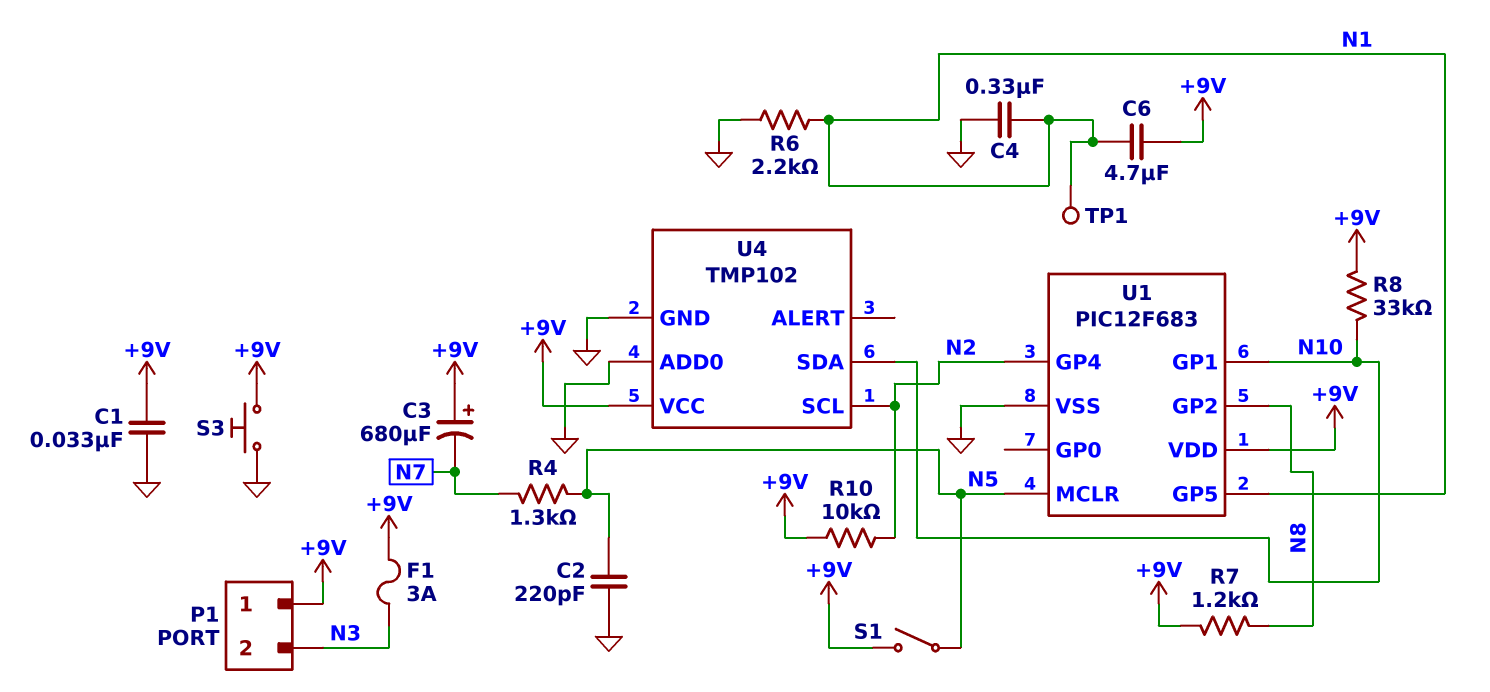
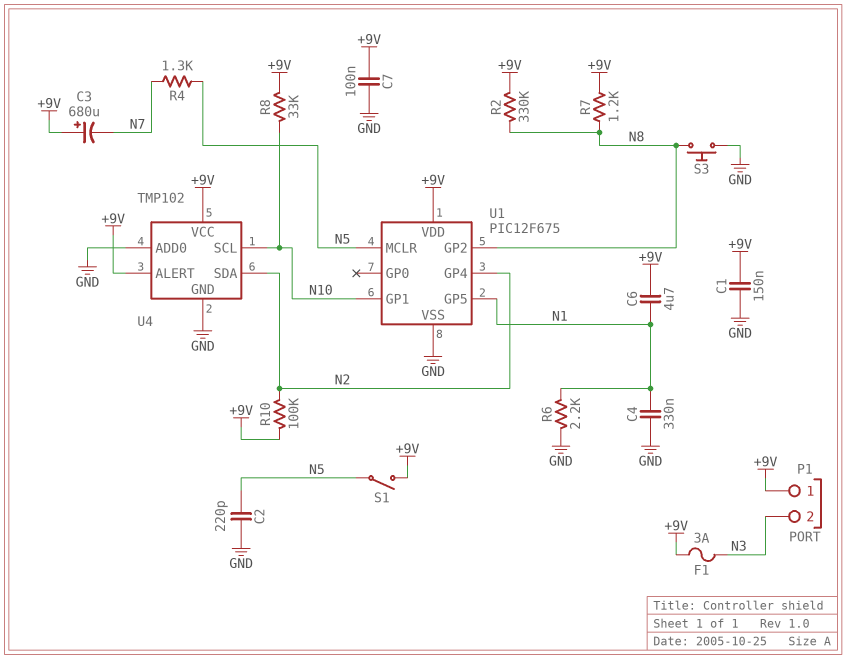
C1: 33nF (+9V, GND) -> 150nF (+9V, GND)
C7: none -> 100nF (+9V, GND)
R2: none -> 330k (+9V, N8)
R10: 10k (+9V, N2) -> 100k (+9V, N2)
S3: button (+9V, GND) -> button (GND, N8)
TP1: test point (N1) -> none
U1: PIC12F683 -> PIC12F675
U4 pin ALERT: none -> +9V
U4 pin SCL: N2 -> N10
U4 pin SDA: N10 -> N2

